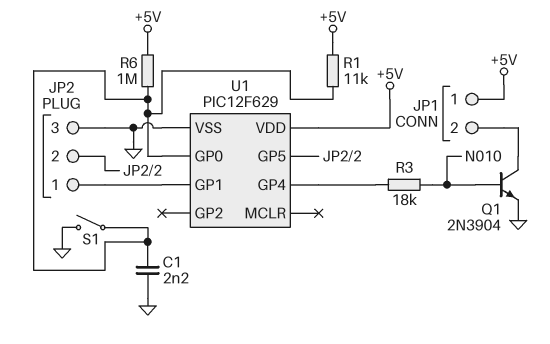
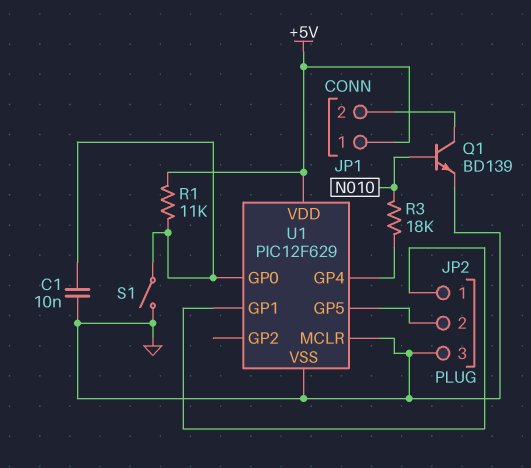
C1: 2.2nF (GND, U1/GP0) -> 10nF (GND, U1/GP0)
Q1: NPN 2N3904 (B N010, C JP1/2, E GND) -> NPN BD139 (B N010, C JP1/2, E GND)
R6: 1M (+5V, U1/GP0) -> none
U1 pin MCLR: none -> GND

